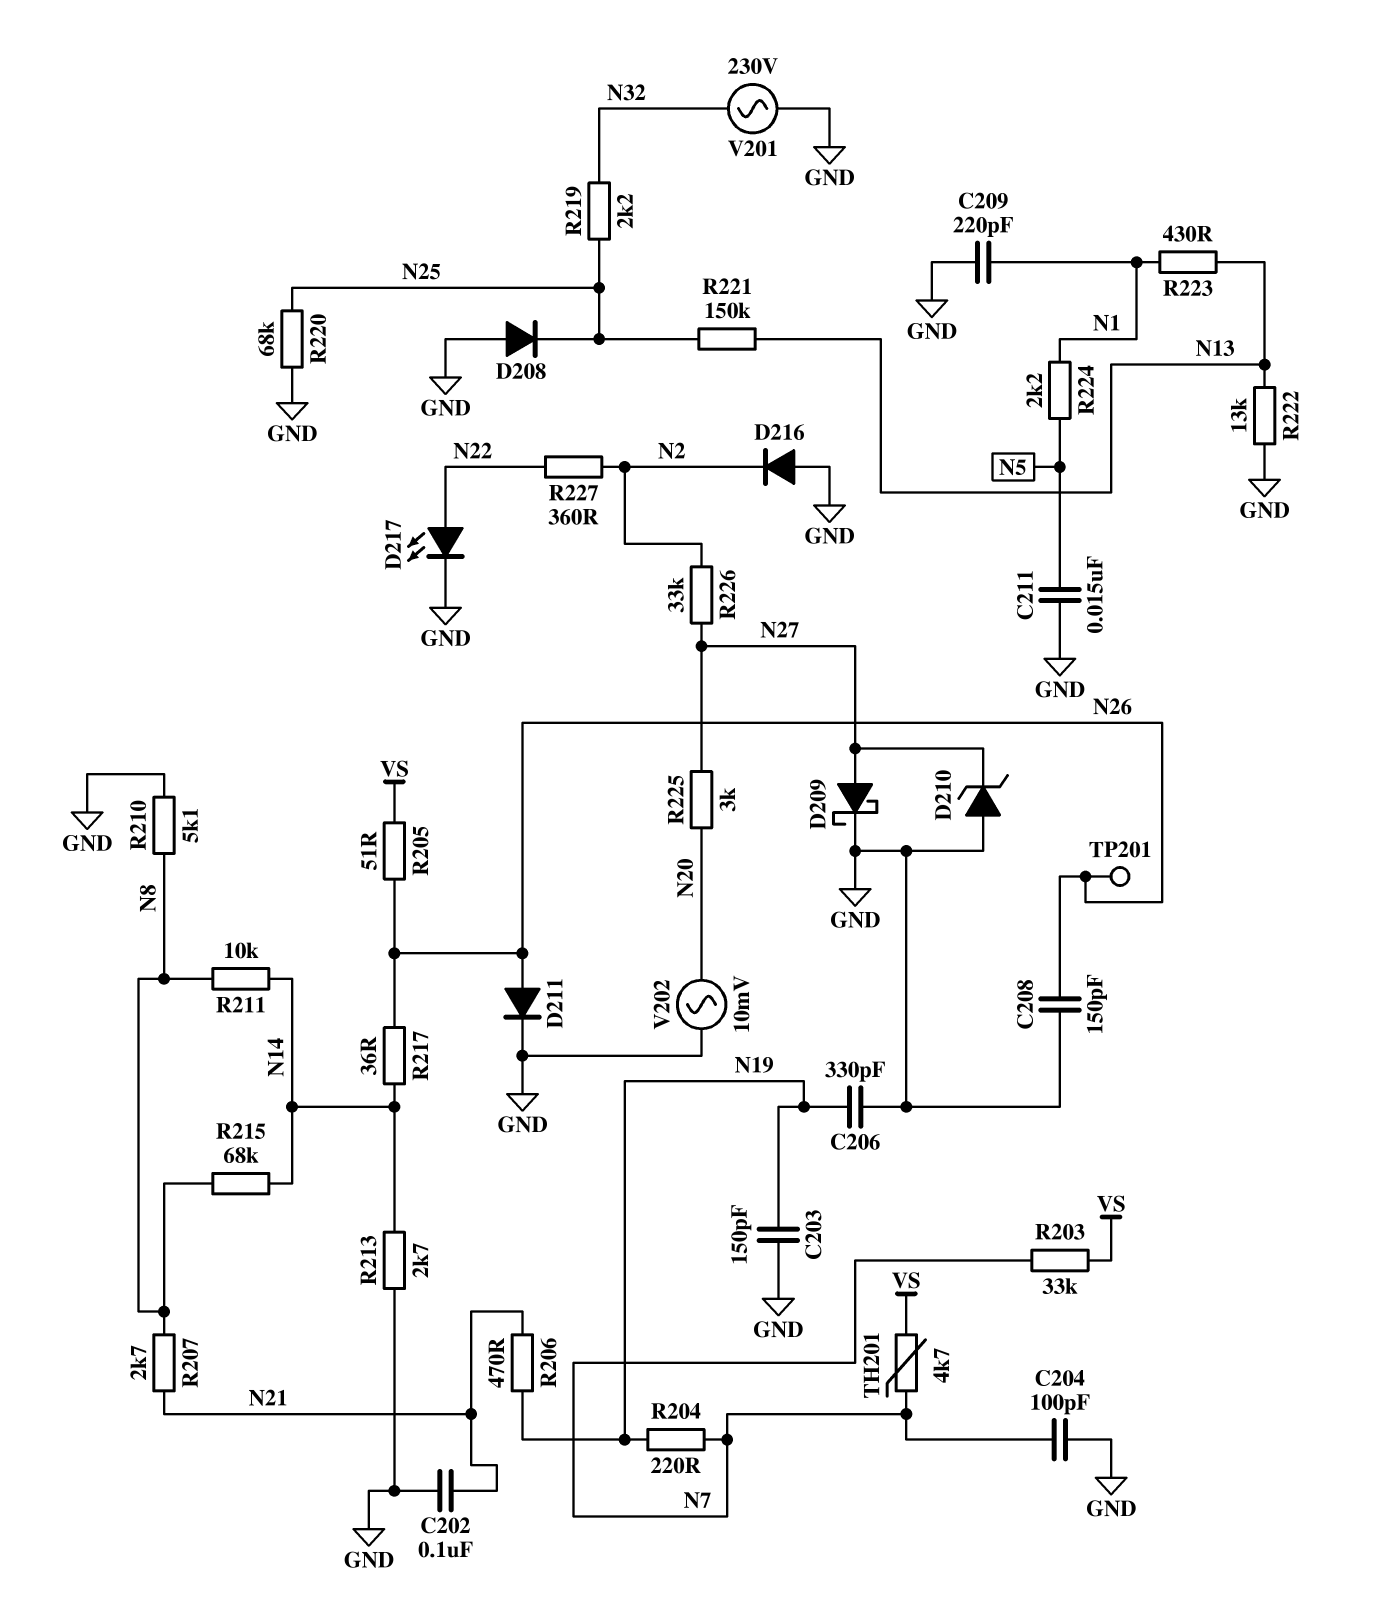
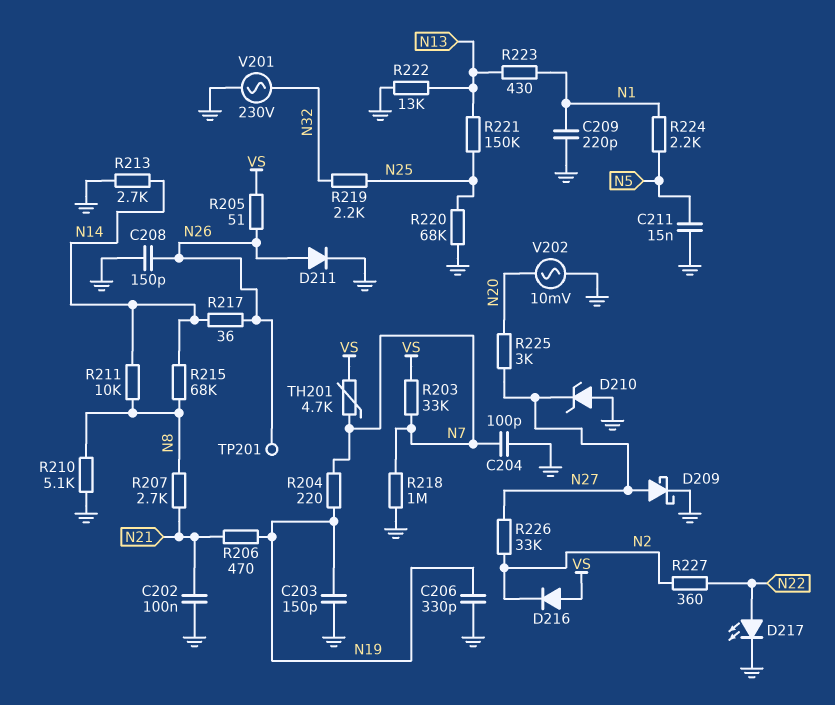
D208: diode (A GND, K N25) -> none
D216: diode (A GND, K N2) -> diode (A VS, K N2)
R218: none -> 1M (GND, N7)

